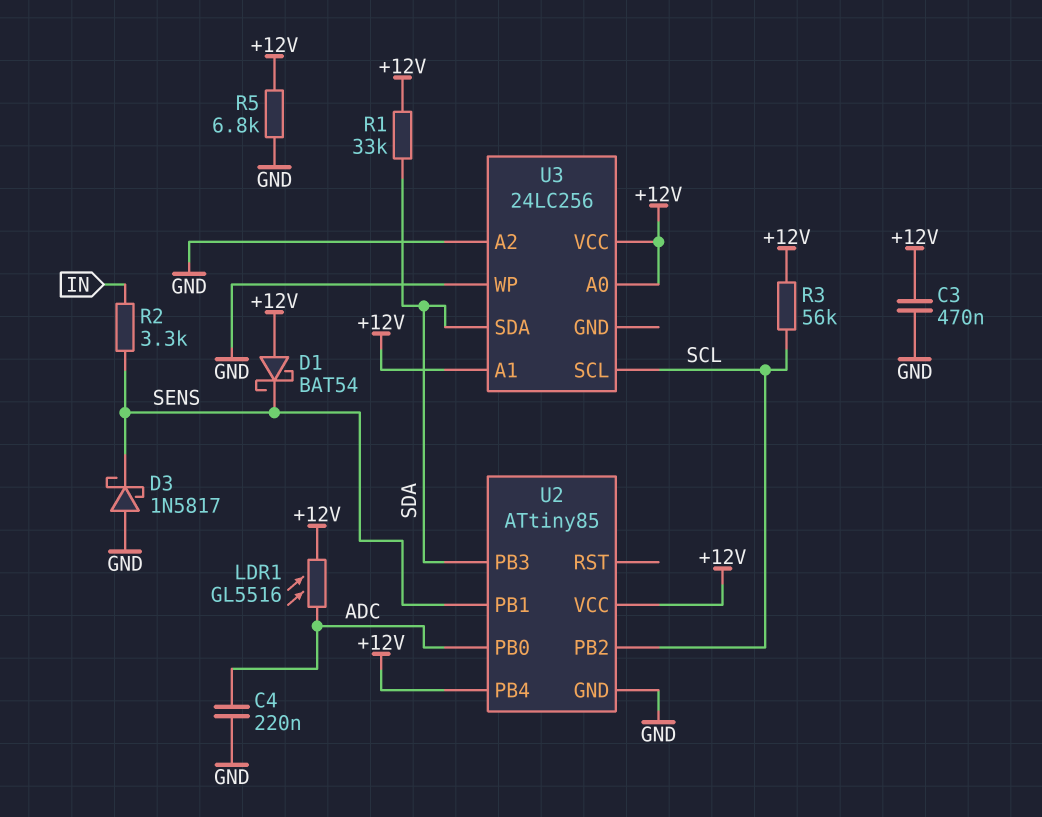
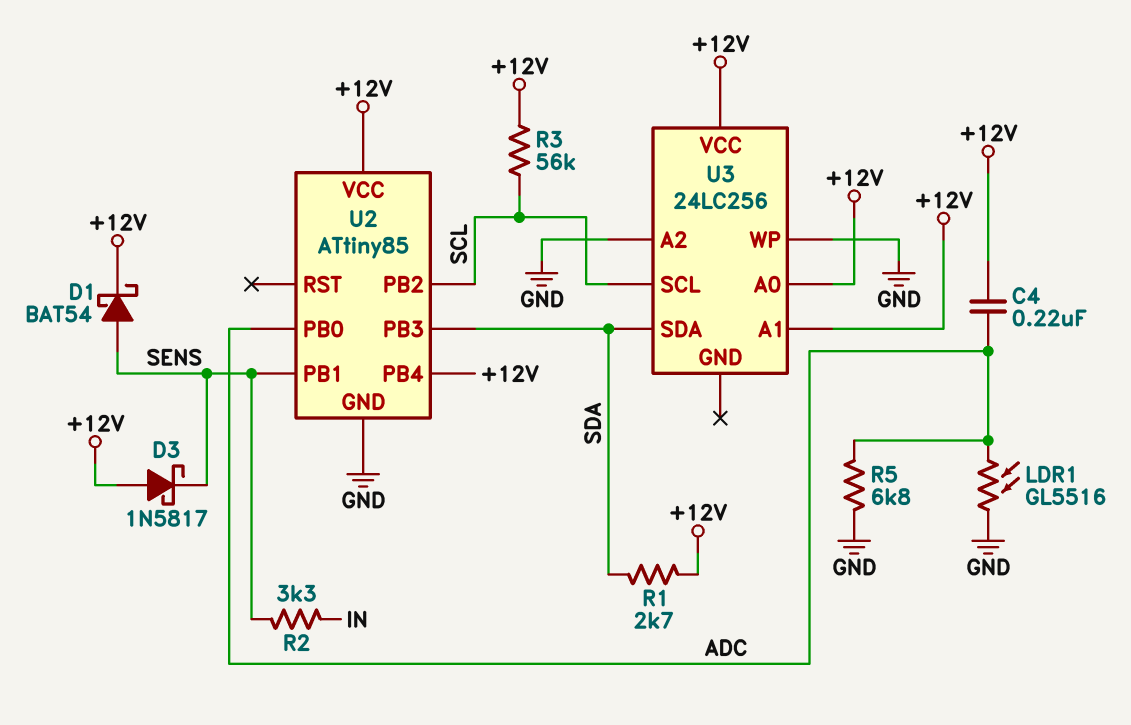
C3: 470nF (+12V, GND) -> none
C4: 220nF (ADC, GND) -> 220nF (+12V, ADC)
D1: schottky BAT54 (A +12V, K SENS) -> schottky BAT54 (A SENS, K +12V)
D3: schottky 1N5817 (A GND, K SENS) -> schottky 1N5817 (A +12V, K SENS)
LDR1: GL5516 (+12V, ADC) -> GL5516 (ADC, GND)
R1: 33k (+12V, SDA) -> 2.7k (+12V, SDA)
R5: 6.8k (+12V, GND) -> 6.8k (ADC, GND)

